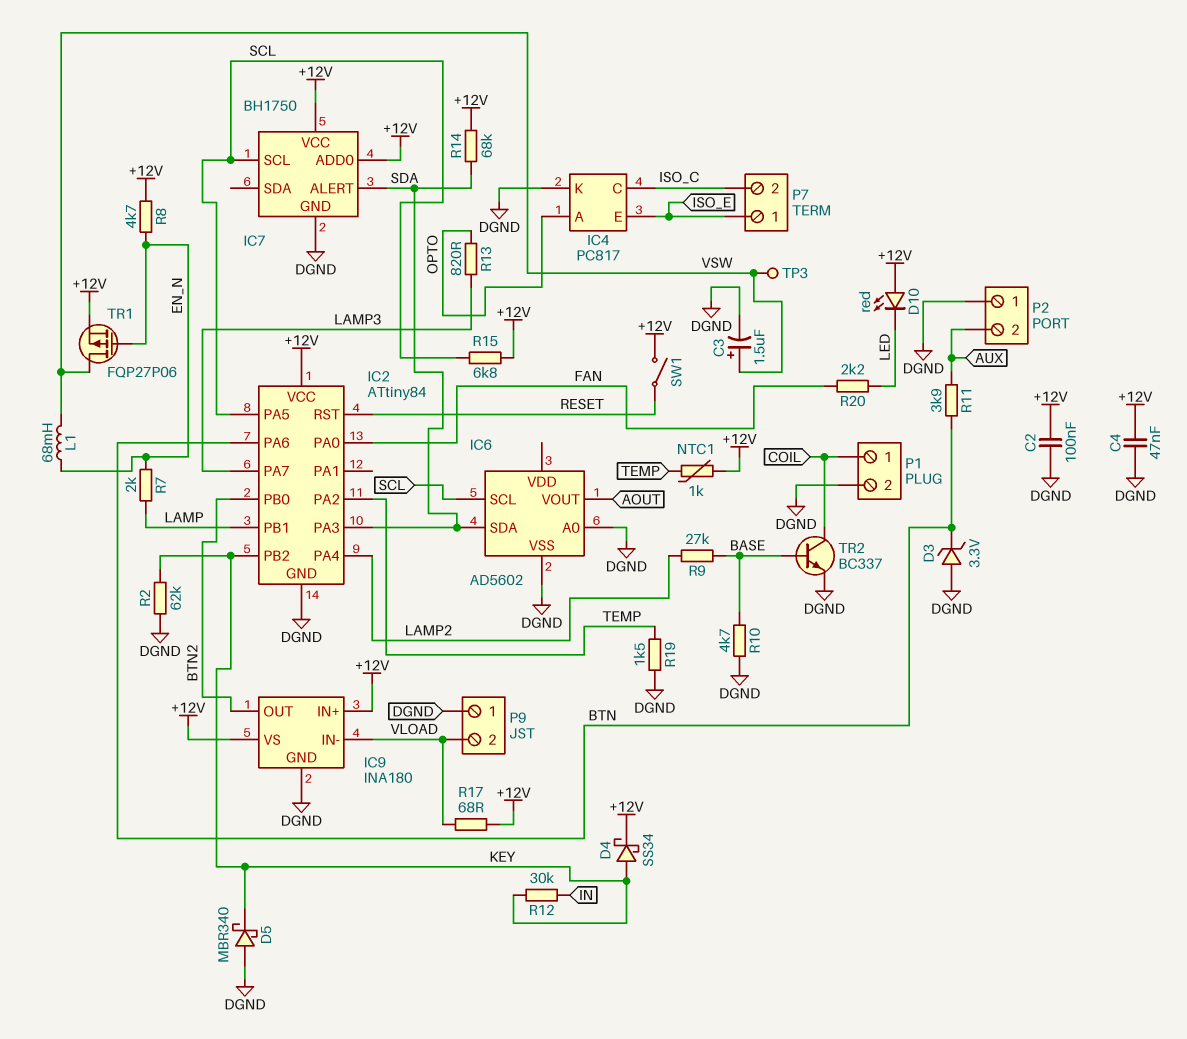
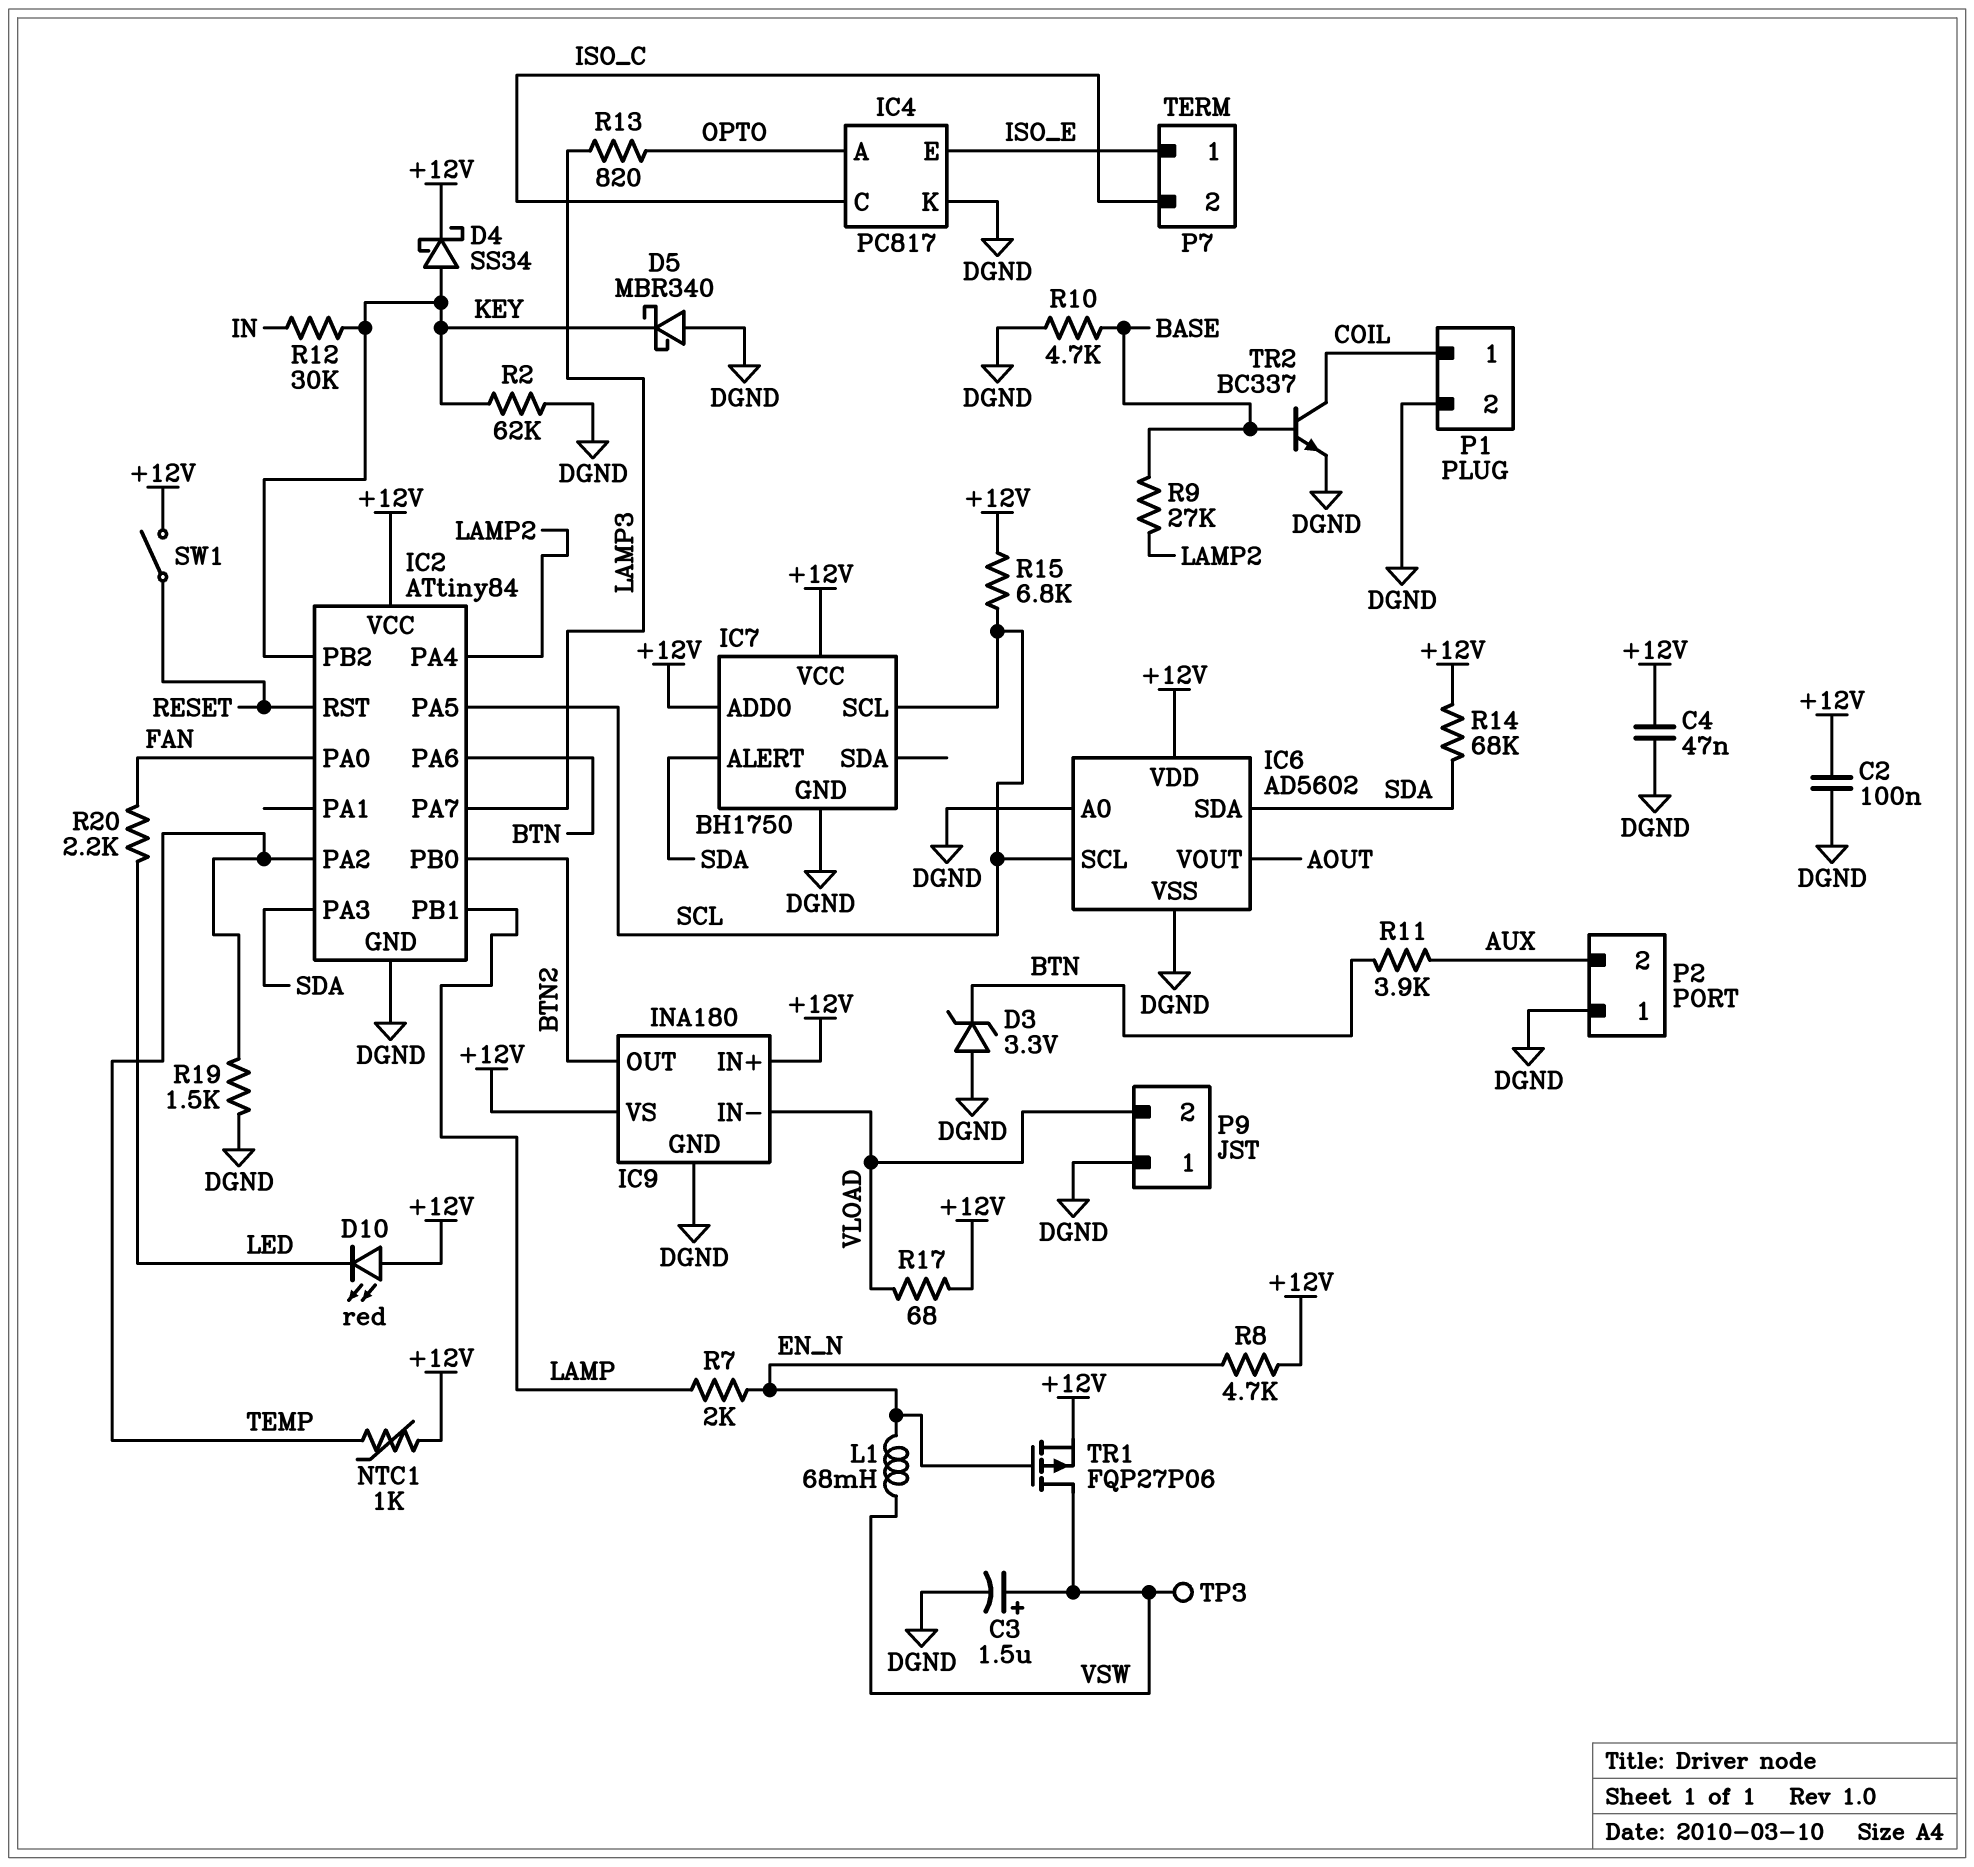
IC6 pin VDD: none -> +12V

